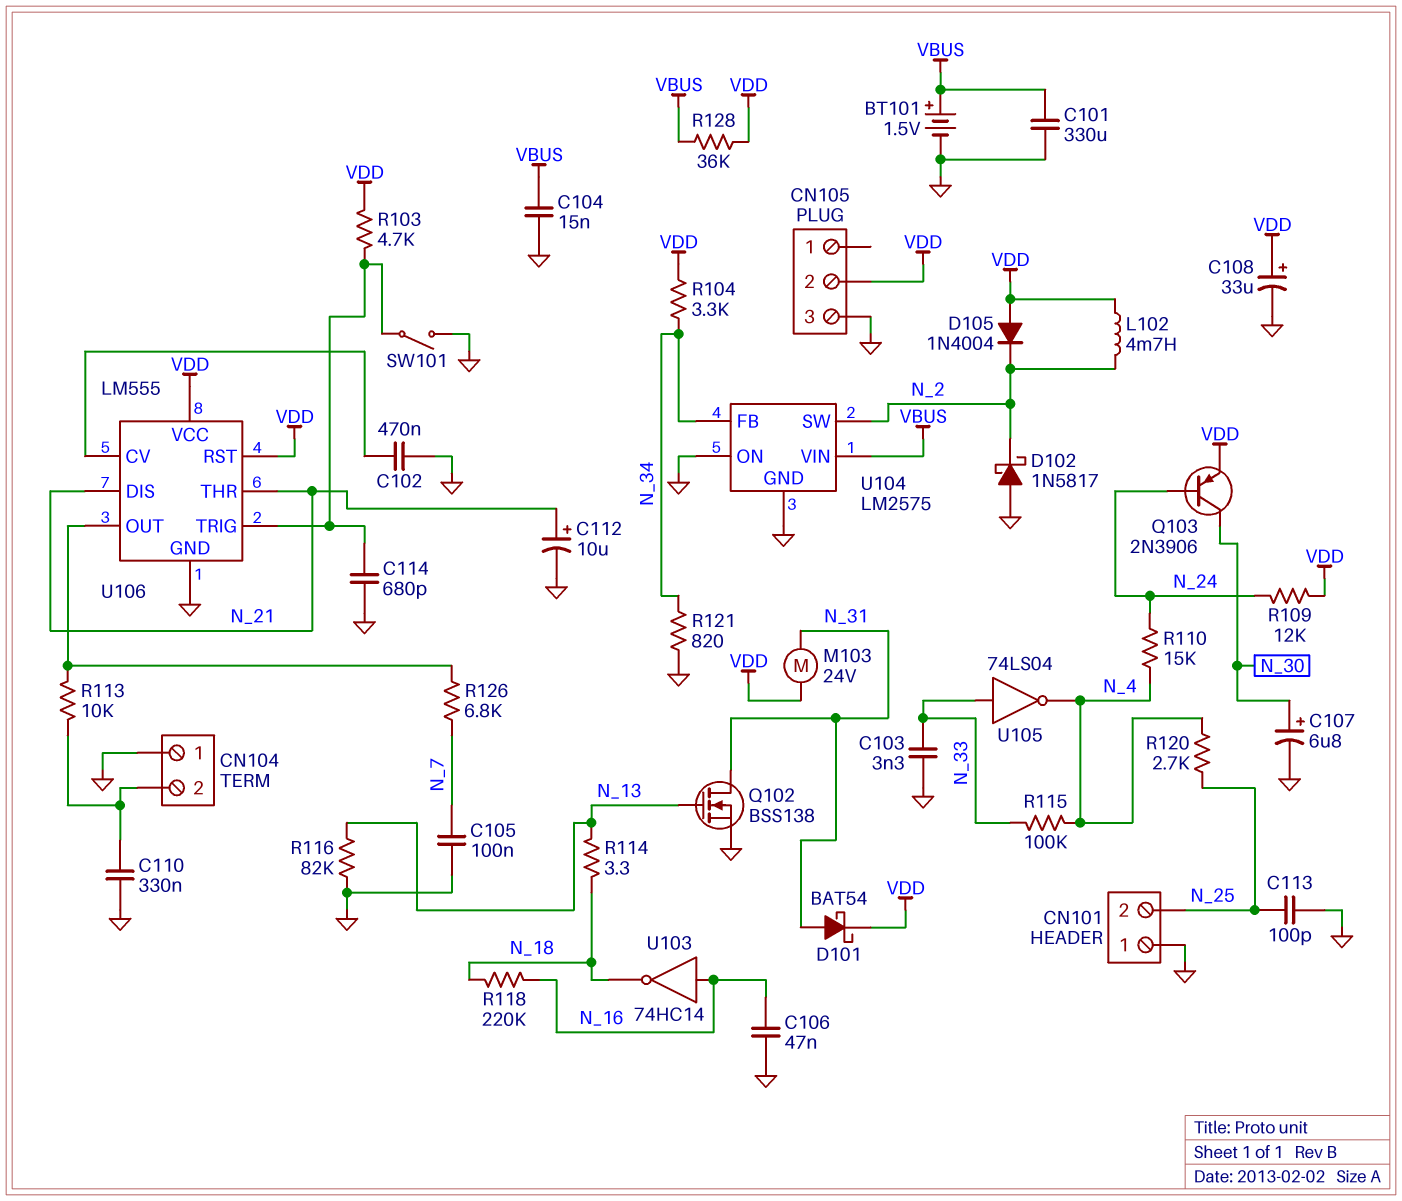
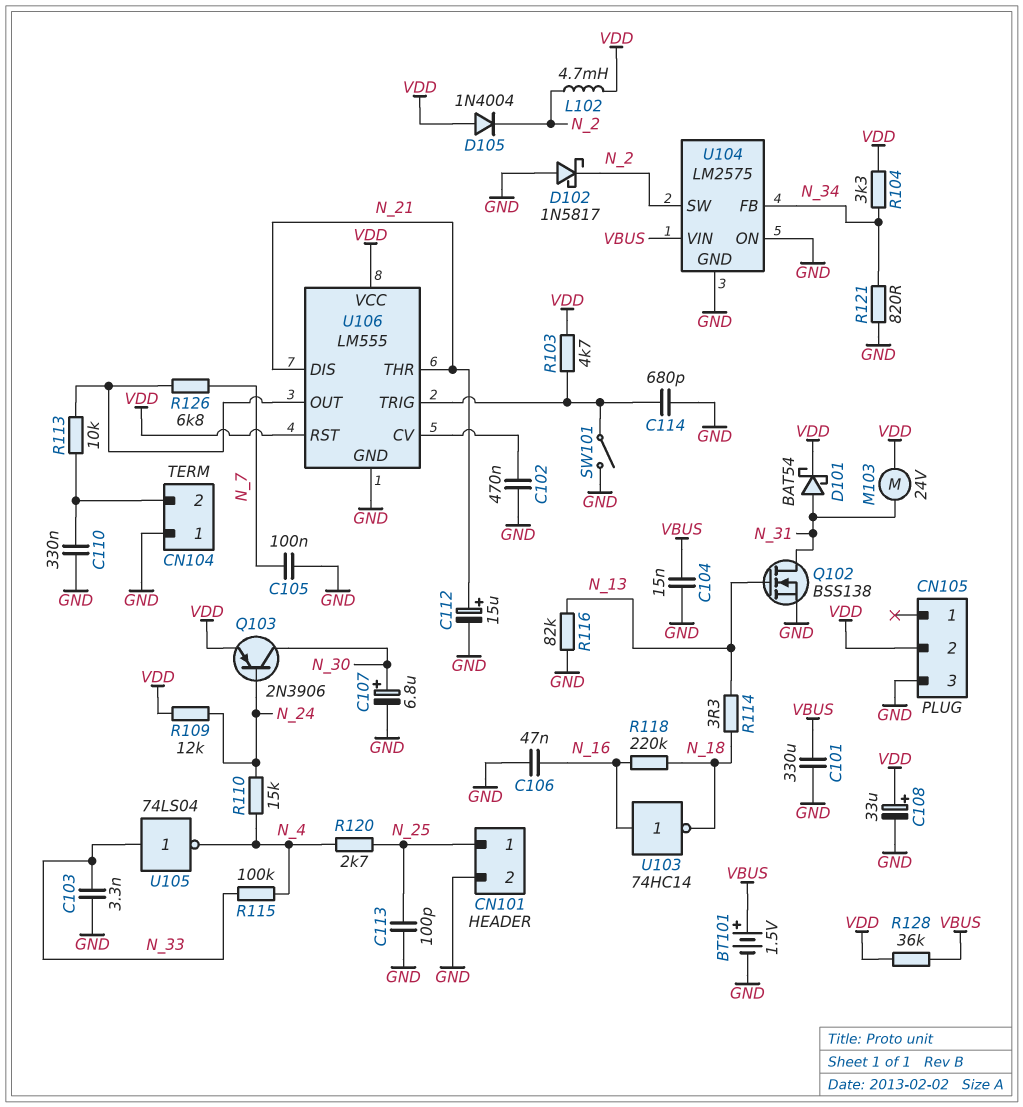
C112: 10uF (plus N_21, minus GND) -> 15uF (plus N_21, minus GND)
CN101 pin 1: GND -> N_25
CN101 pin 2: N_25 -> GND

